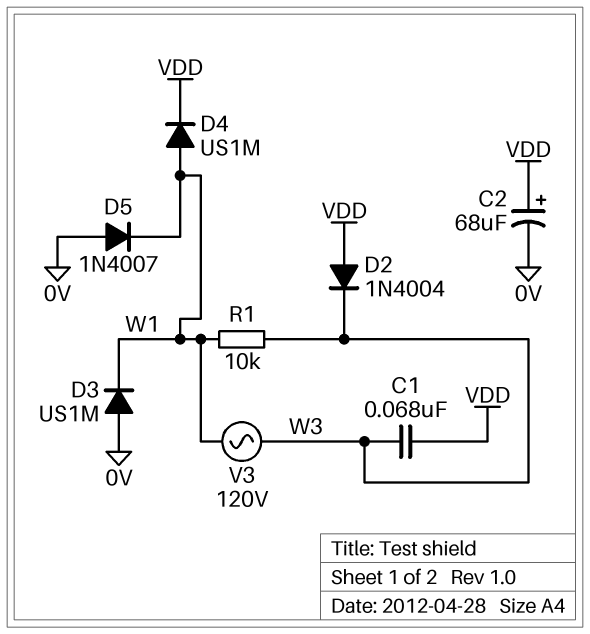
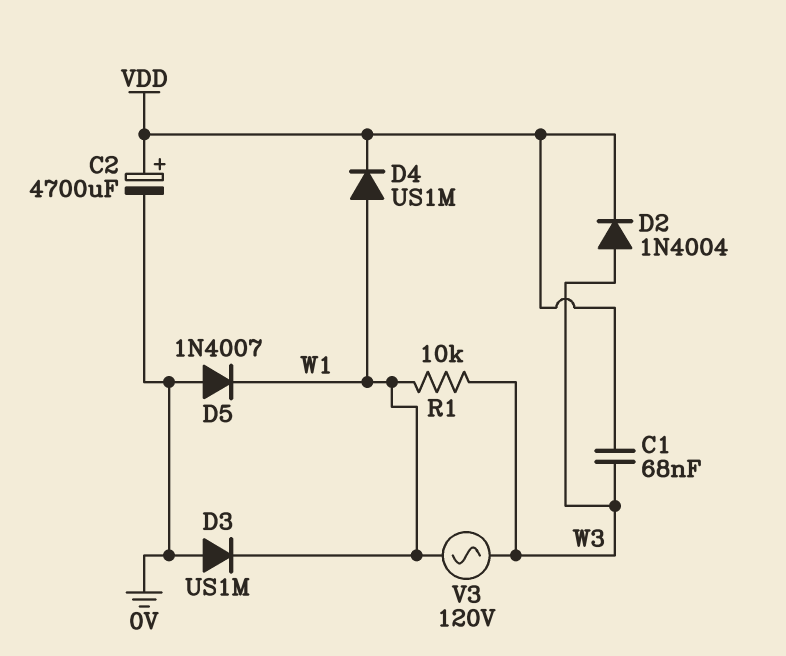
C2: 68uF (plus VDD, minus 0V) -> 4700uF (plus VDD, minus 0V)
D2: diode 1N4004 (A VDD, K W3) -> diode 1N4004 (A W3, K VDD)

